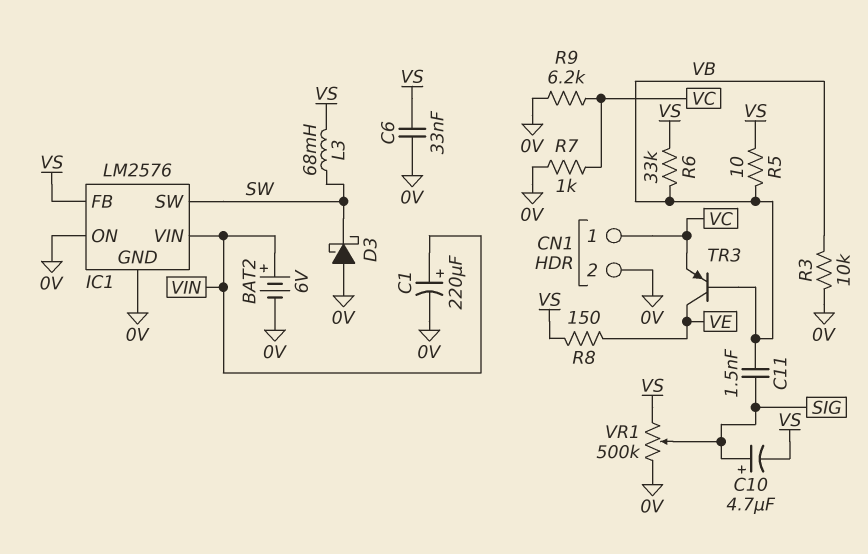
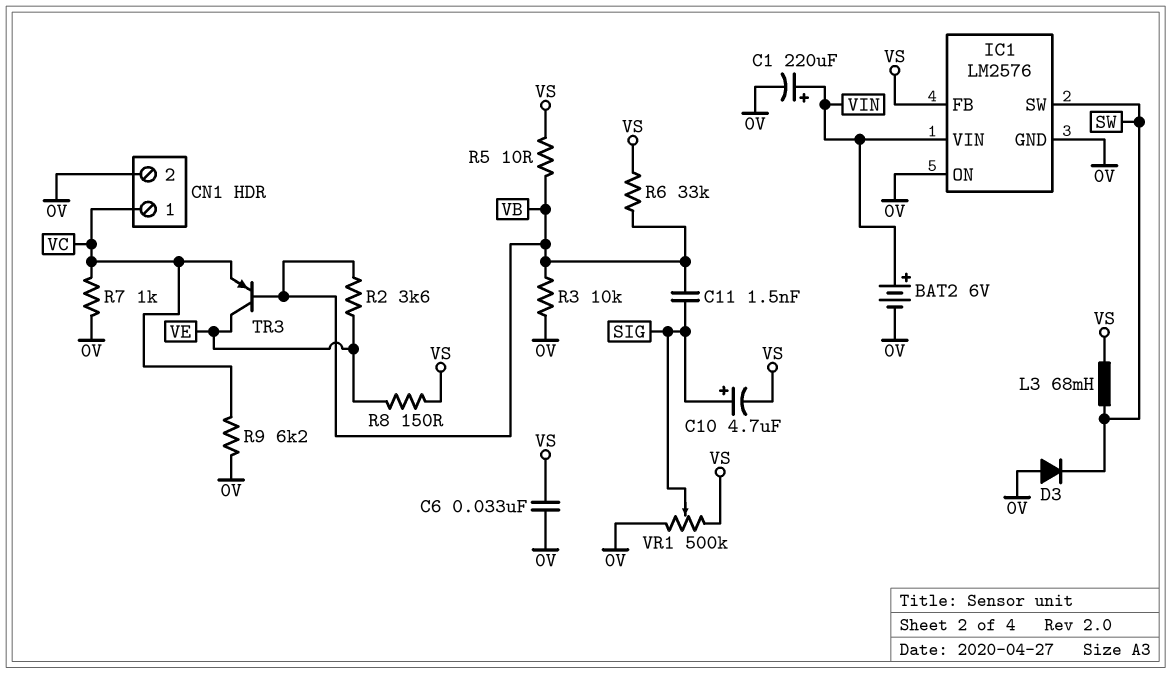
D3: schottky (A 0V, K SW) -> diode (A 0V, K SW)
R2: none -> 3.6k (VB, VE)

